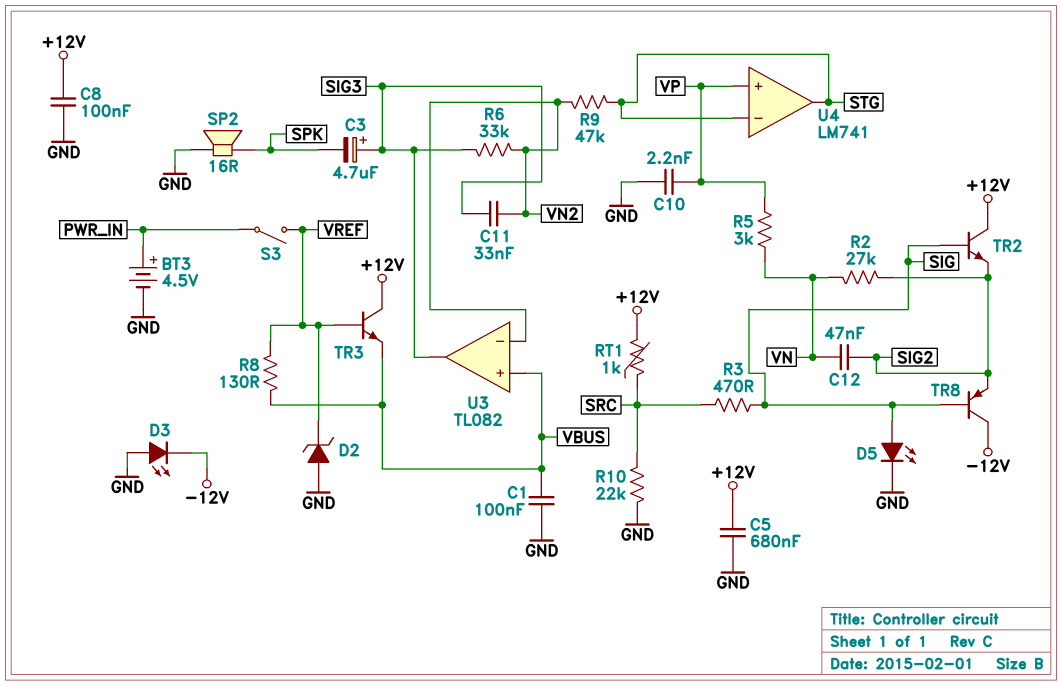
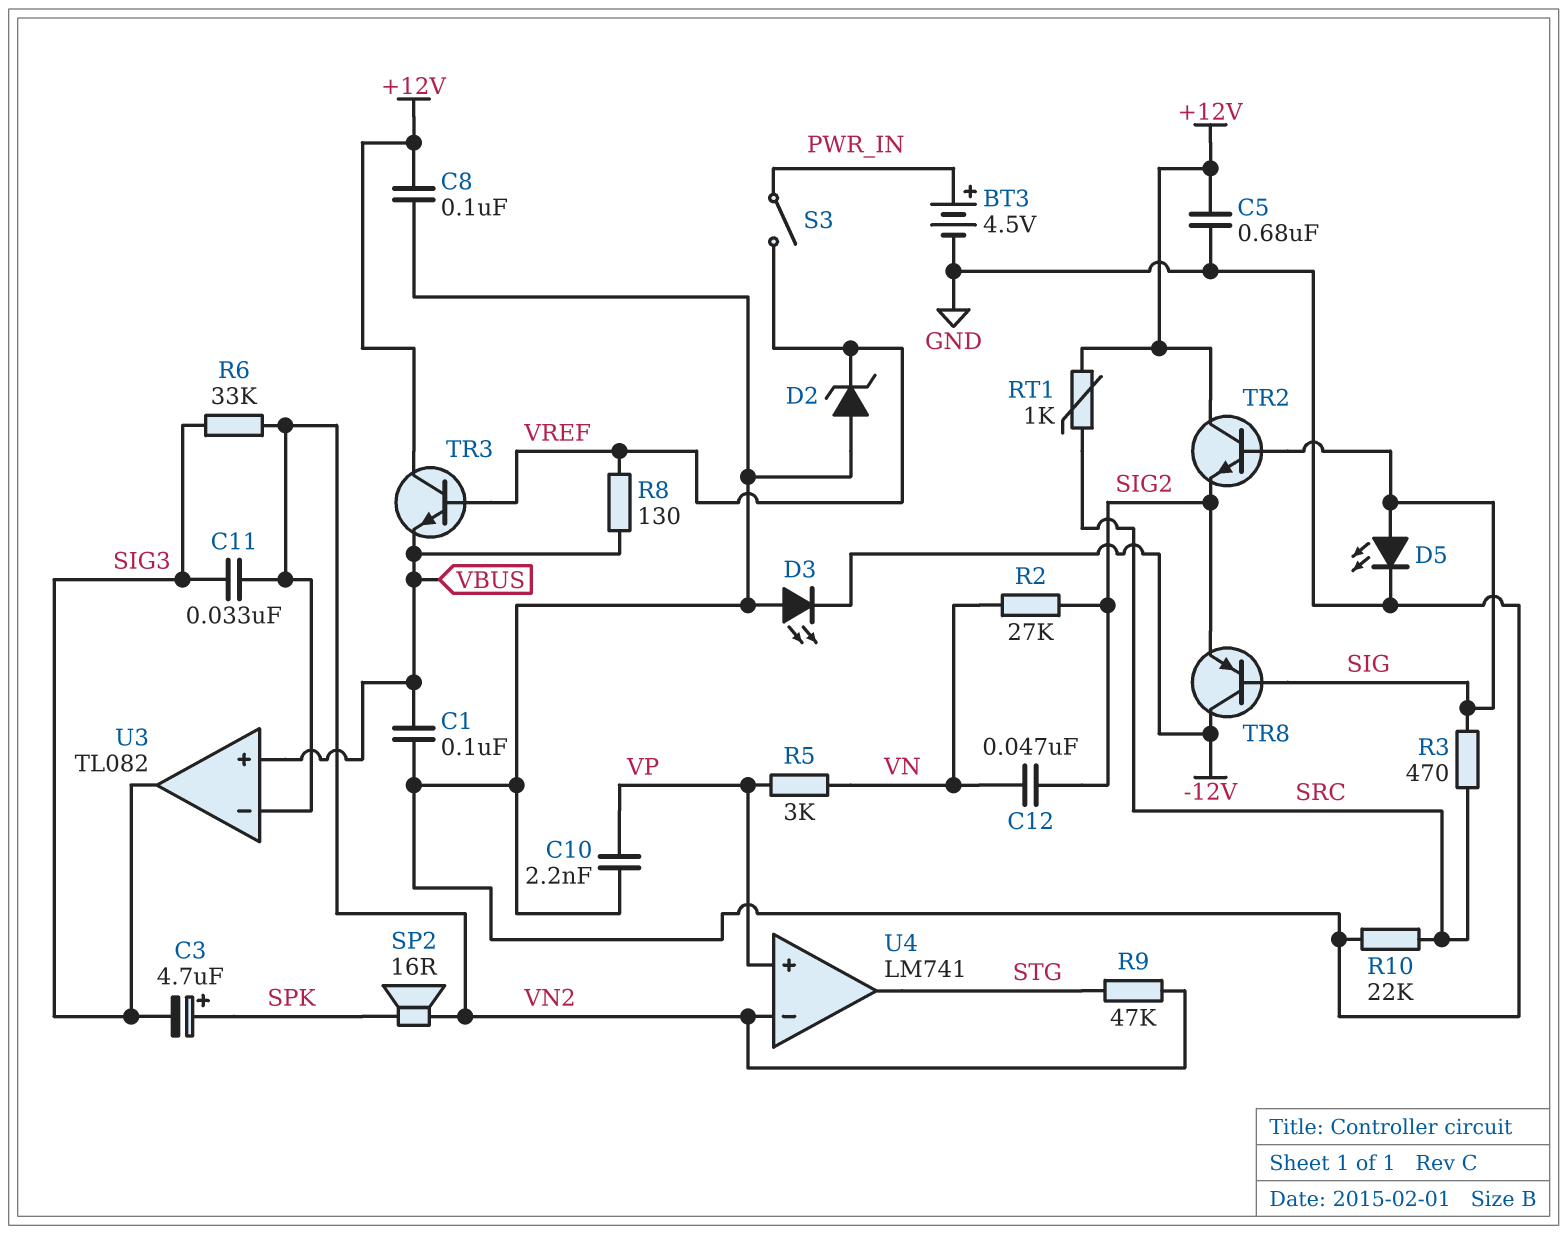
C3: 4.7uF (plus SIG3, minus SPK) -> 4.7uF (plus SPK, minus SIG3)
SP2: speaker 16R (GND, SPK) -> speaker 16R (SPK, VN2)
U4 pin in-: STG -> VN2

